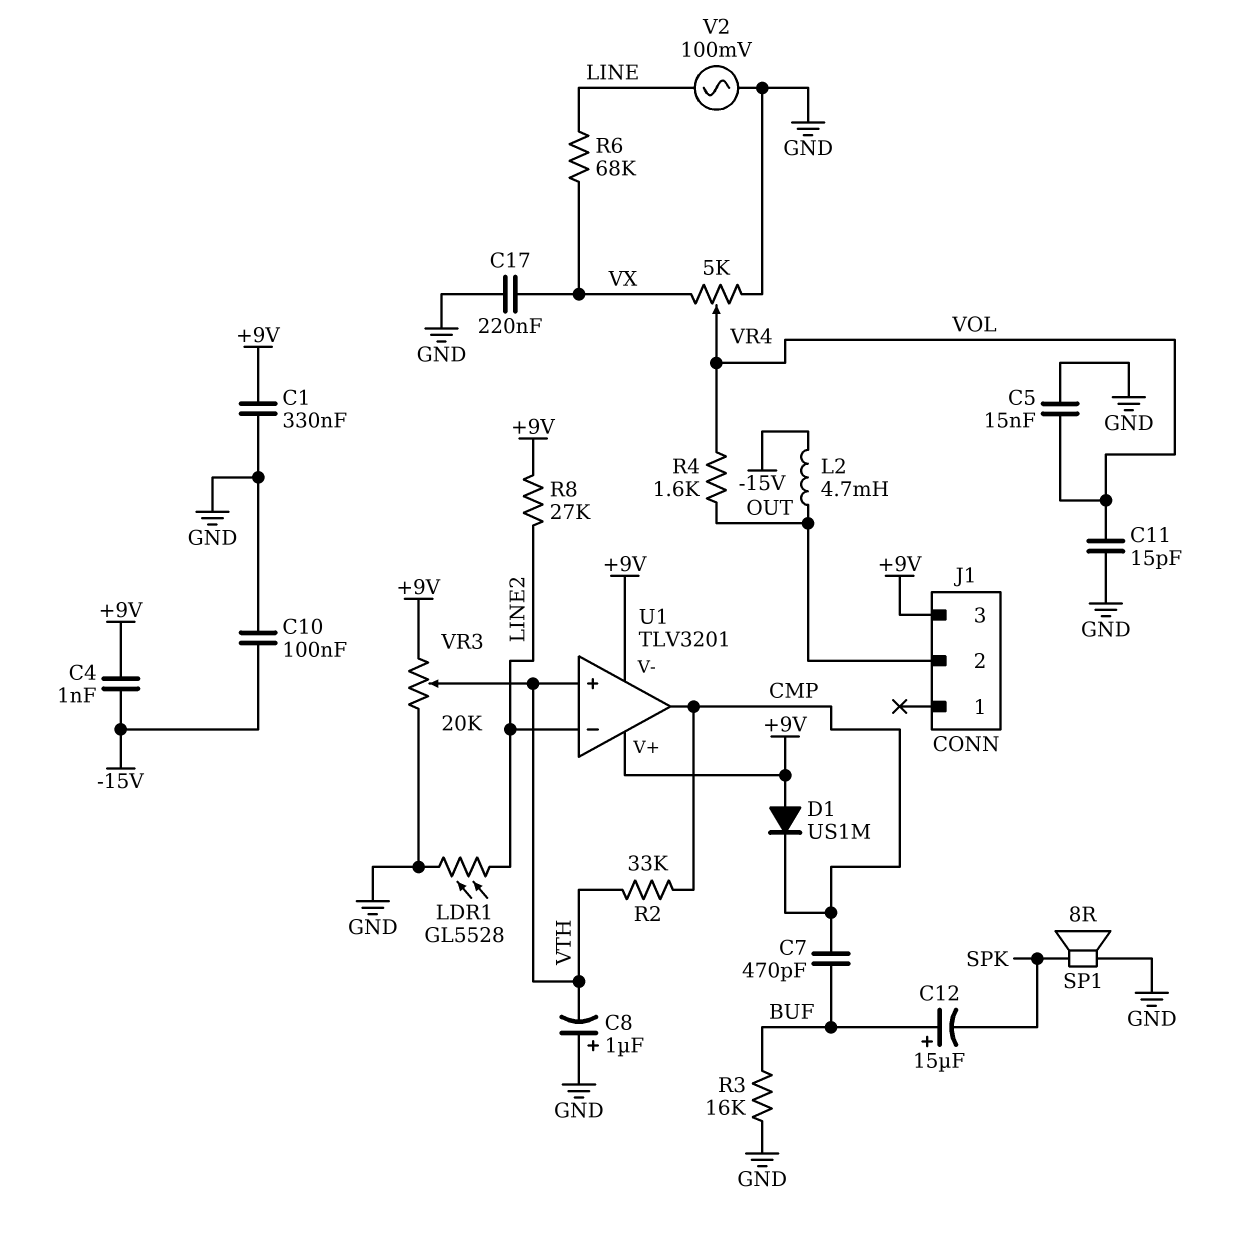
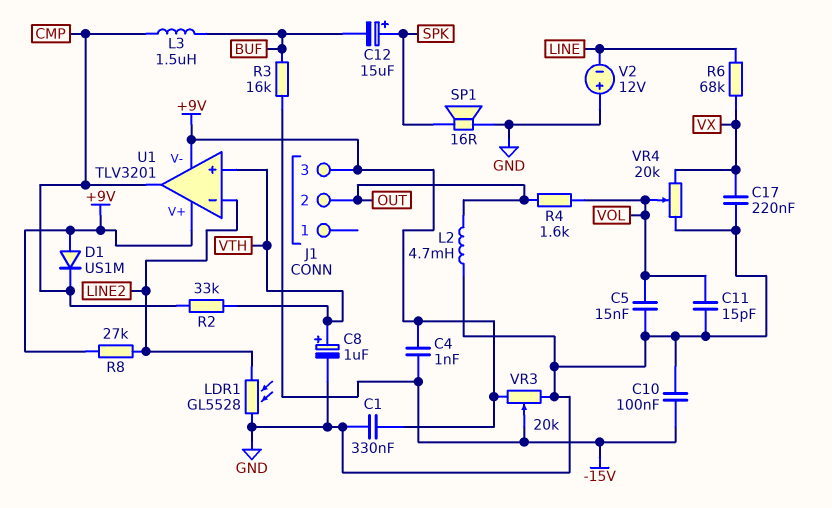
C7: 470pF (BUF, CMP) -> none
C8: 1uF (plus GND, minus VTH) -> 1uF (plus VTH, minus GND)
C12: 15uF (plus BUF, minus SPK) -> 15uF (plus SPK, minus BUF)
L2: 4.7mH (-15V, OUT) -> 4.7mH (GND, OUT)
L3: none -> 1.5uH (BUF, CMP)
R3: 16k (BUF, GND) -> 16k (-15V, BUF)
SP1: speaker 8R (GND, SPK) -> speaker 16R (GND, SPK)
V2: AC 100mV (GND, LINE) -> 12V (plus GND, minus LINE)
VR3: 20k (+9V, GND, wiper VTH) -> 20k (+9V, GND, wiper -15V)
VR4: 5k (GND, VX, wiper VOL) -> 20k (GND, VX, wiper VOL)

